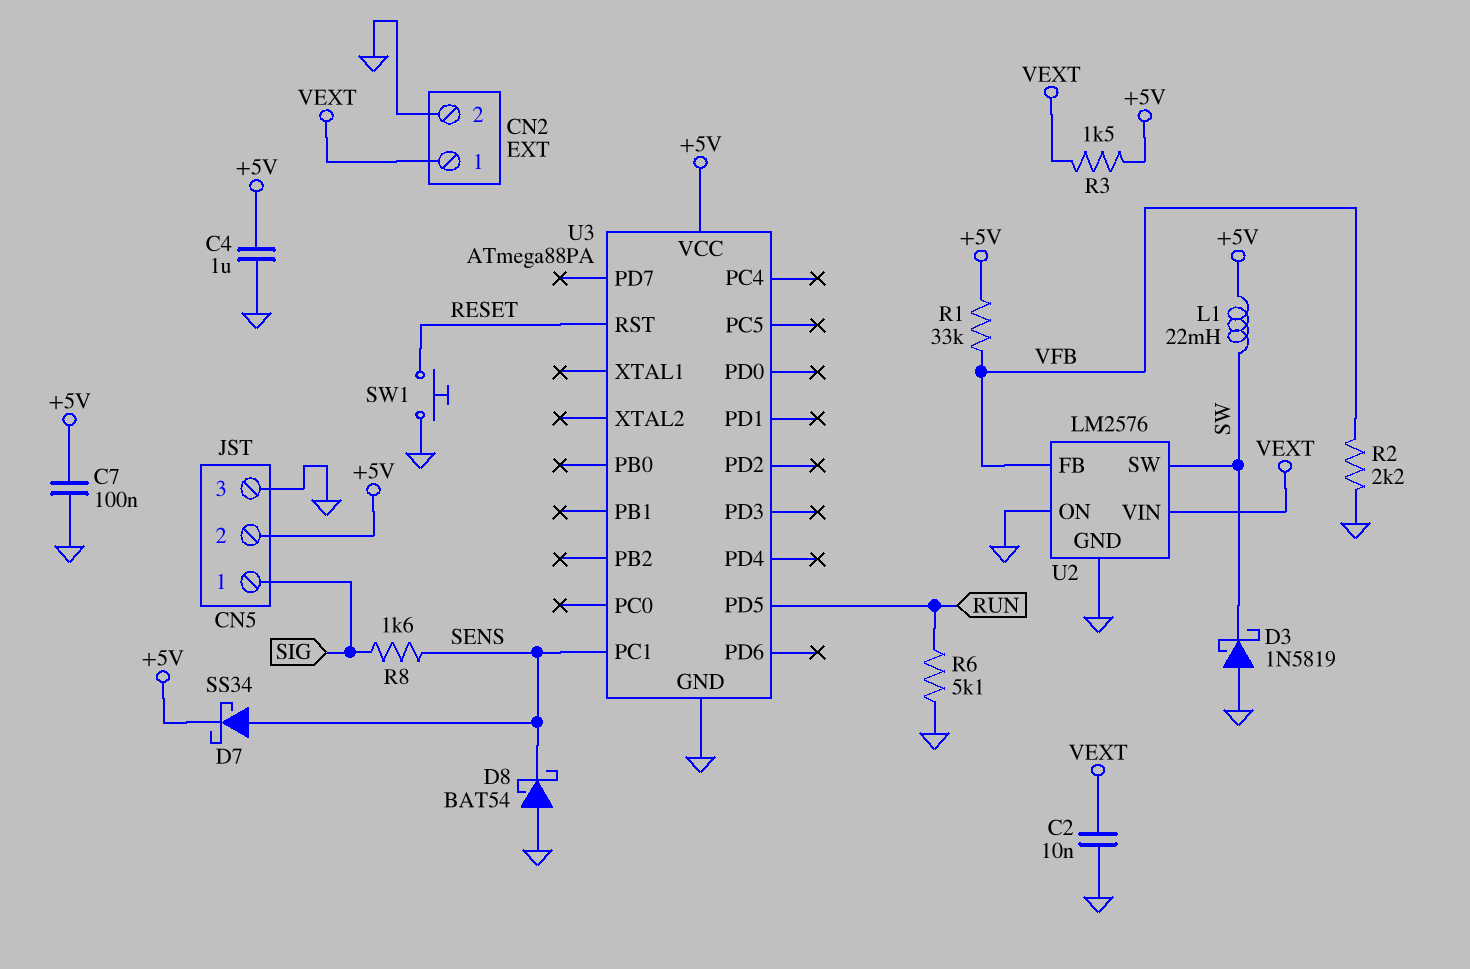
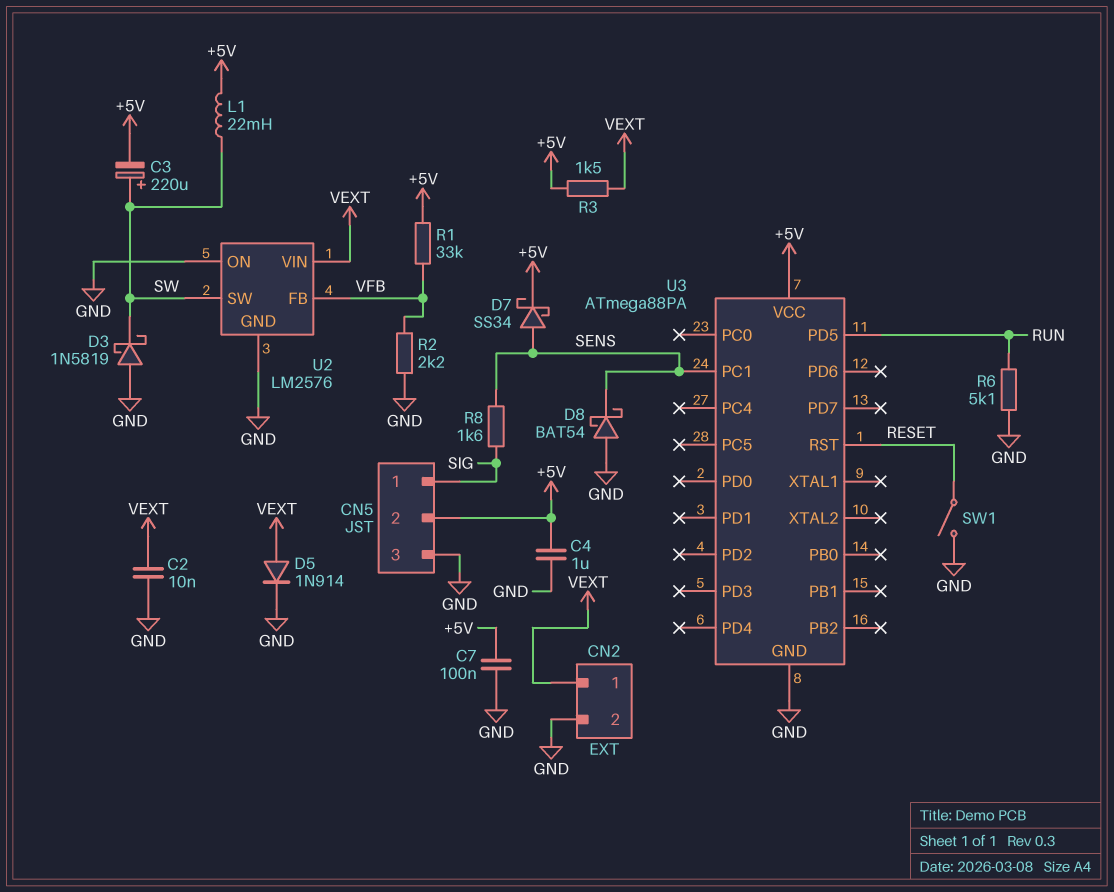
C3: none -> 220uF (plus SW, minus +5V)
D5: none -> diode 1N914 (A VEXT, K GND)
SW1: button (GND, RESET) -> switch (GND, RESET)

